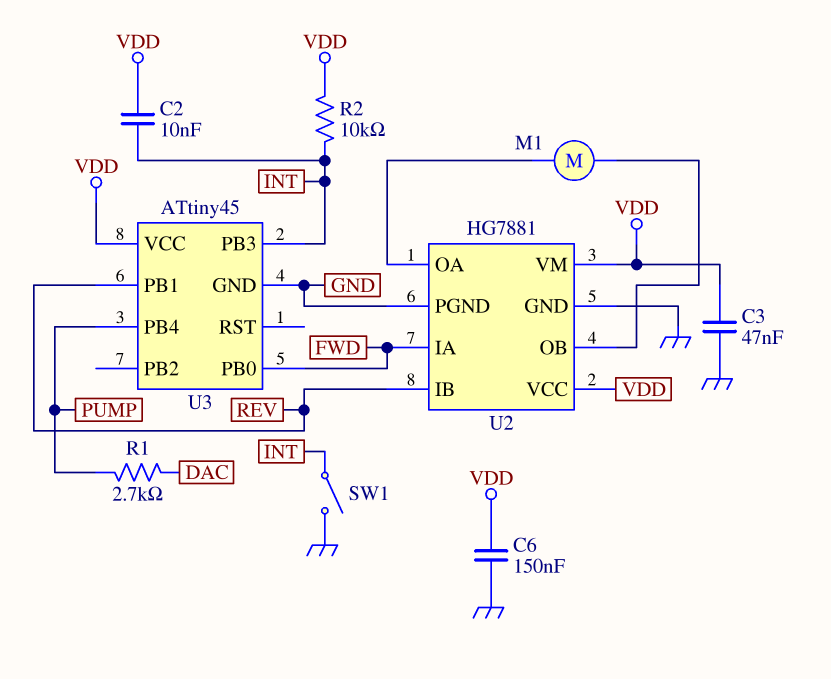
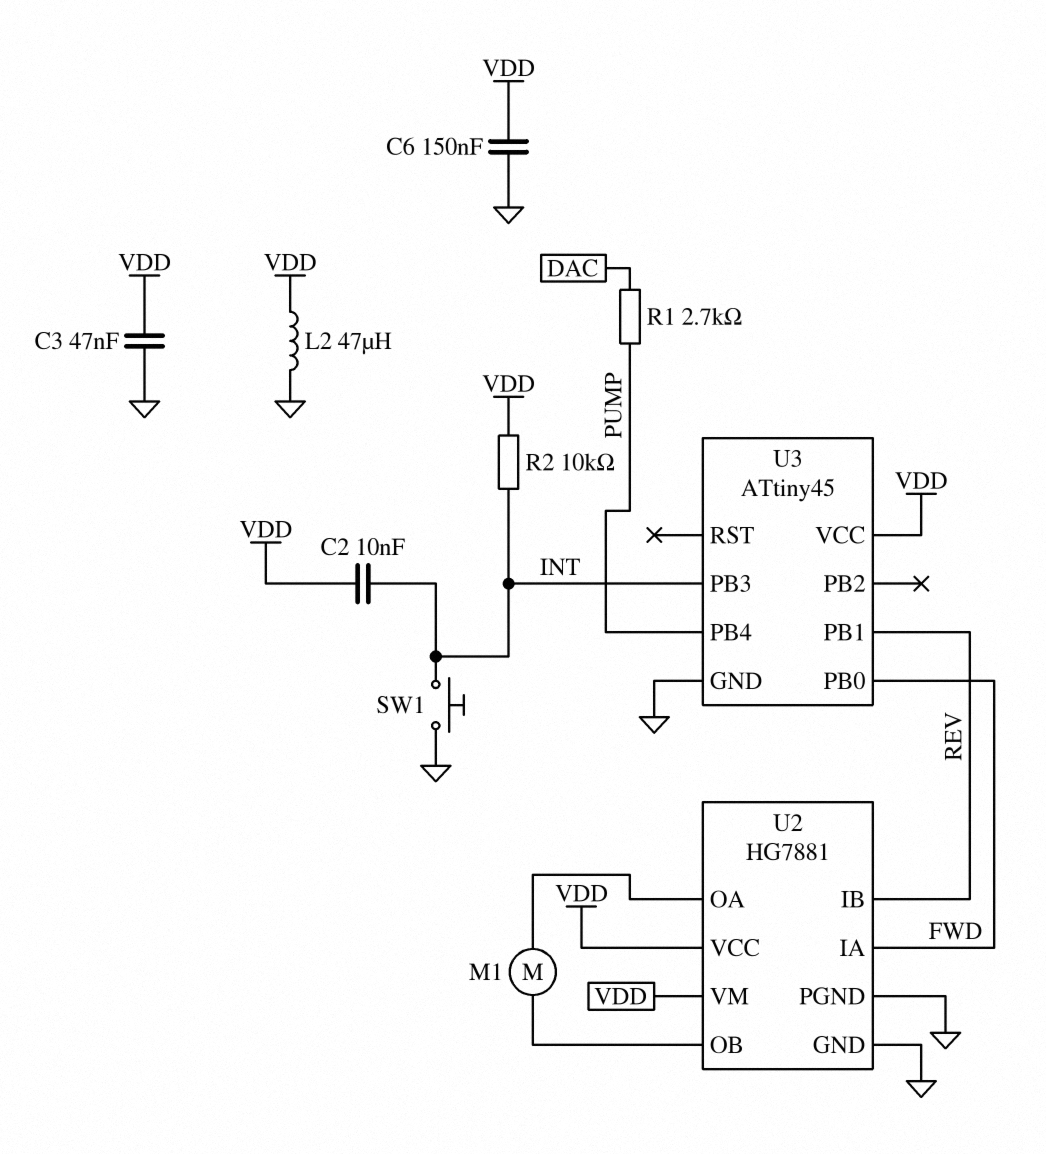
L2: none -> 47uH (GND, VDD)
SW1: switch (GND, INT) -> button (GND, INT)

